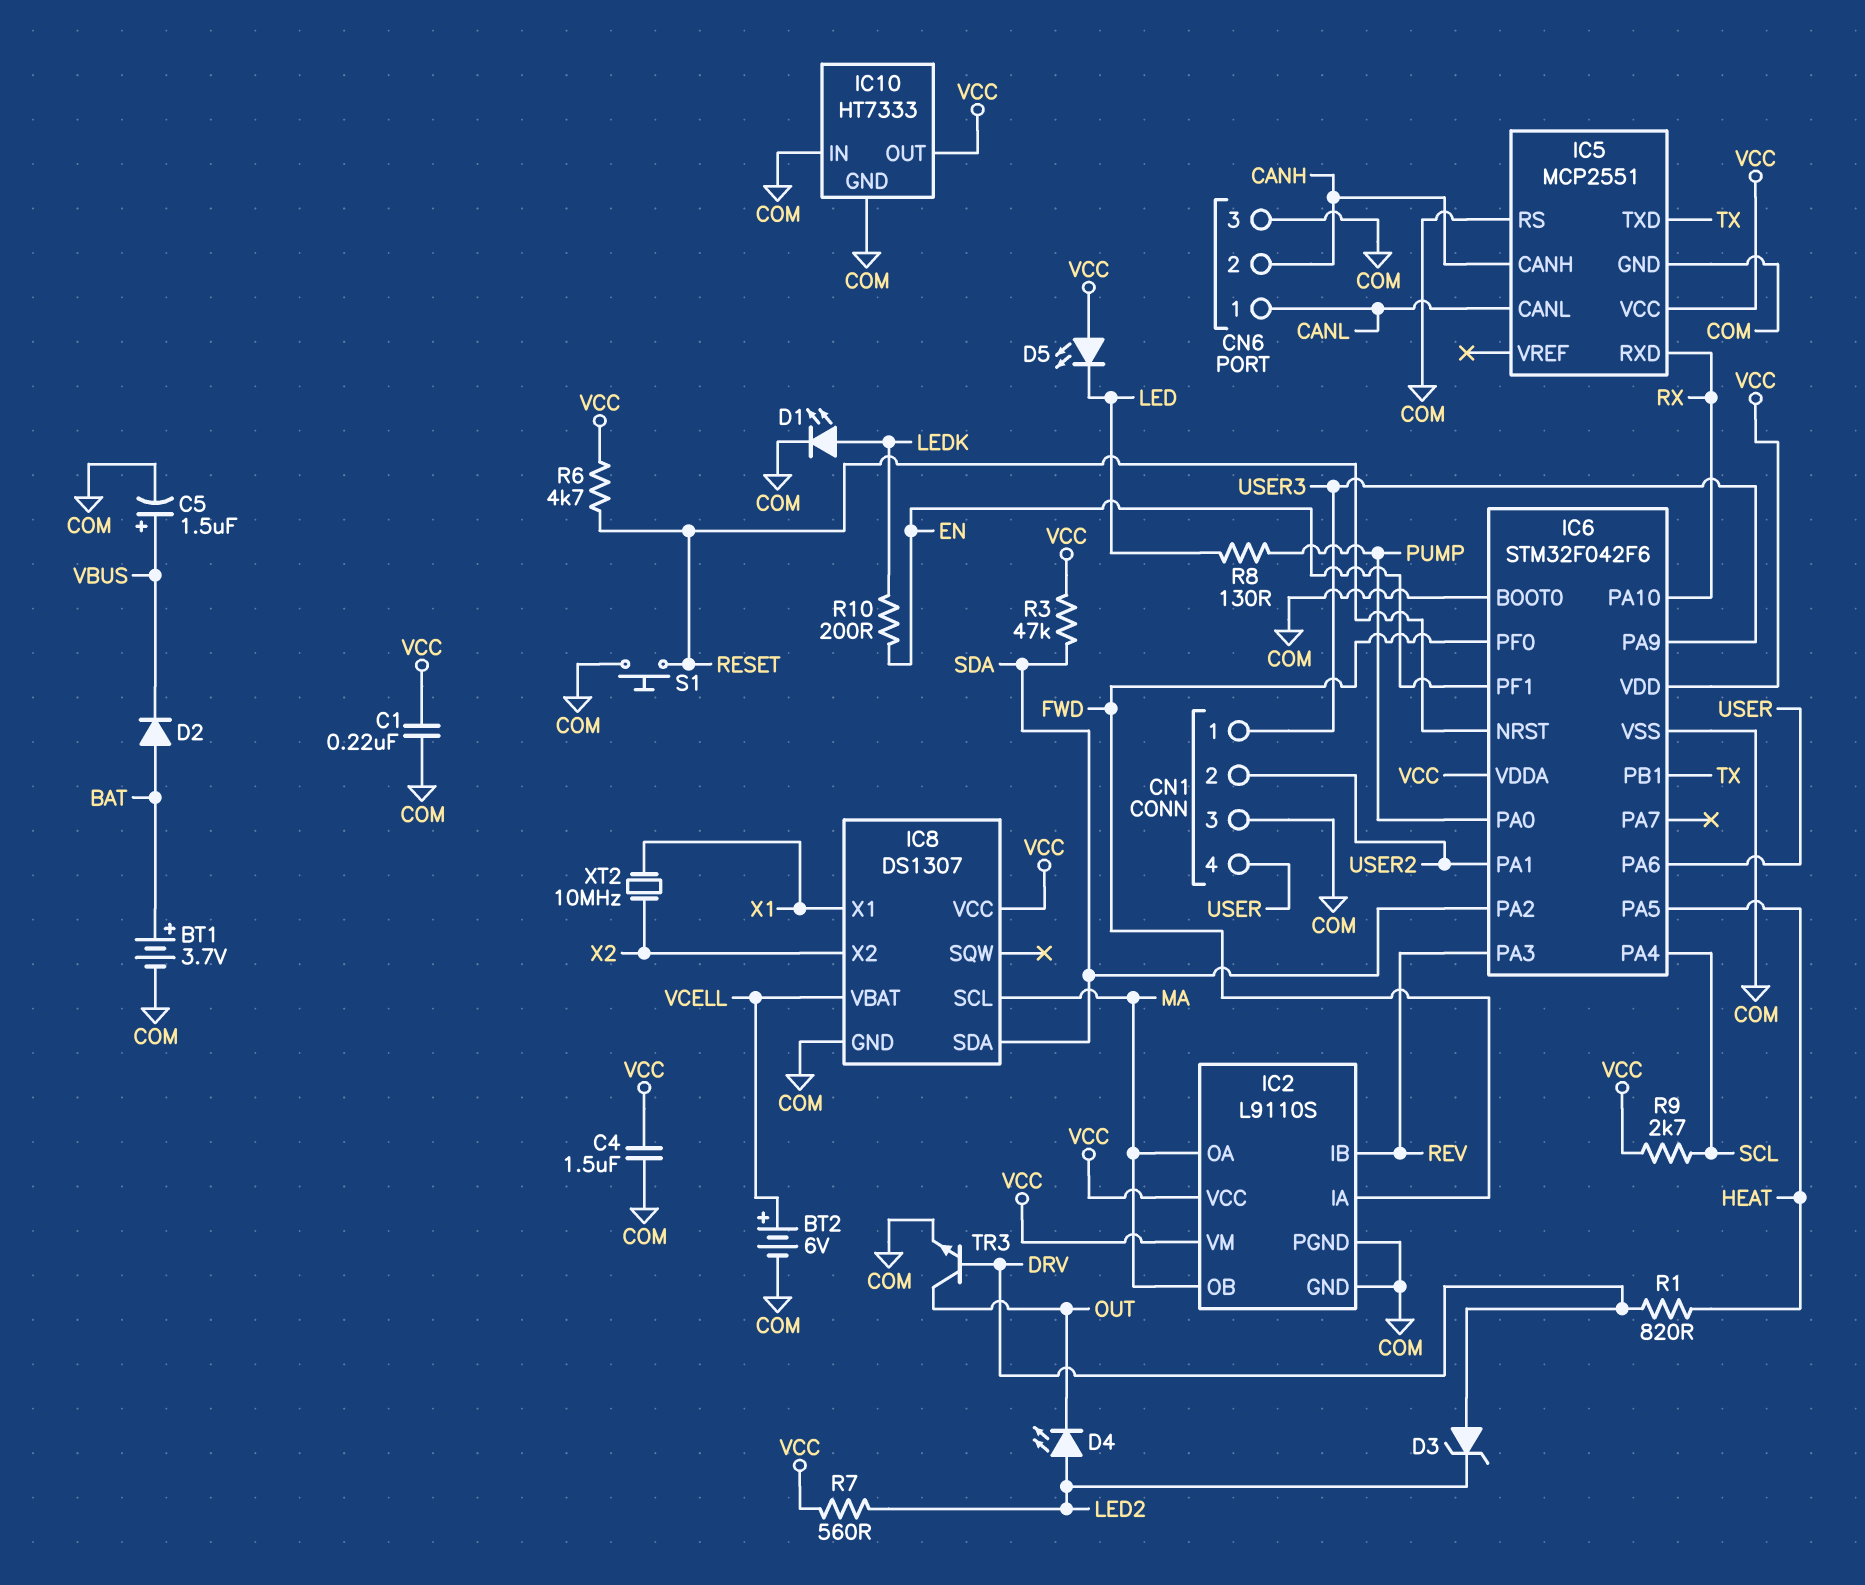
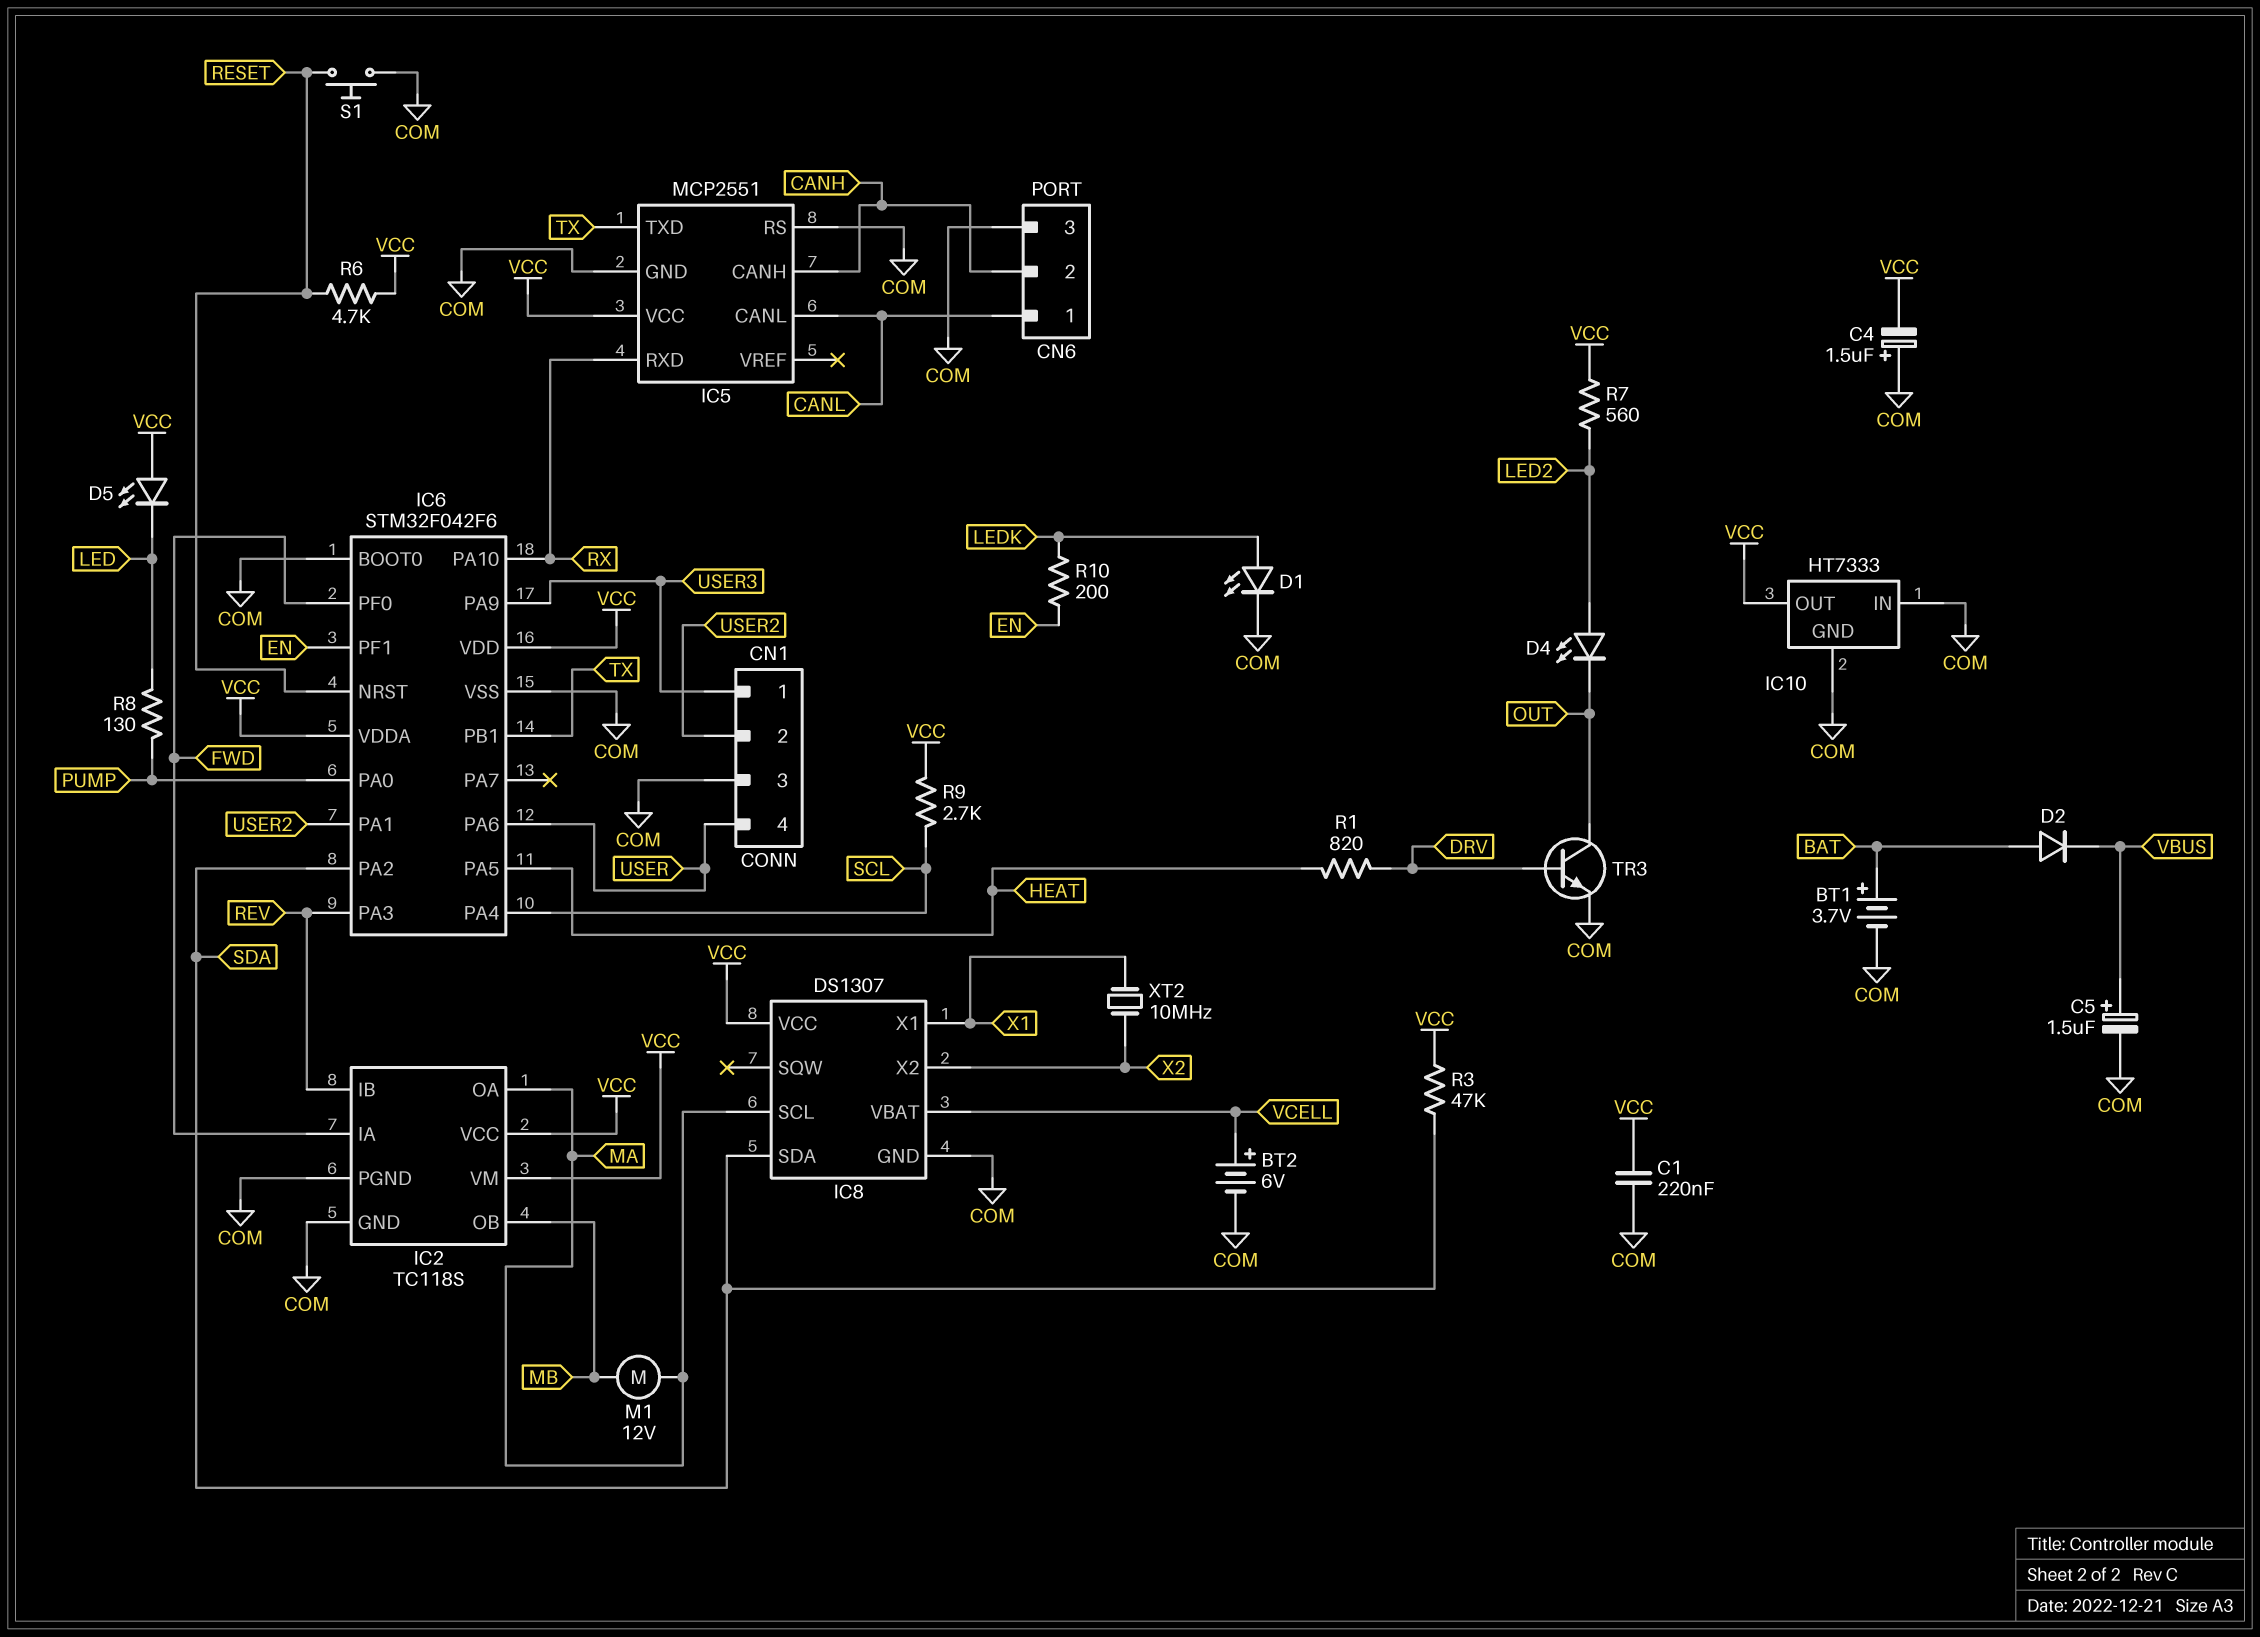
C4: 1.5uF (COM, VCC) -> 1.5uF (plus COM, minus VCC)
D3: zener (A DRV, K LED2) -> none
IC2: L9110S -> TC118S
IC2 pin OB: MA -> MB
M1: none -> motor 12V (MA, MB)

